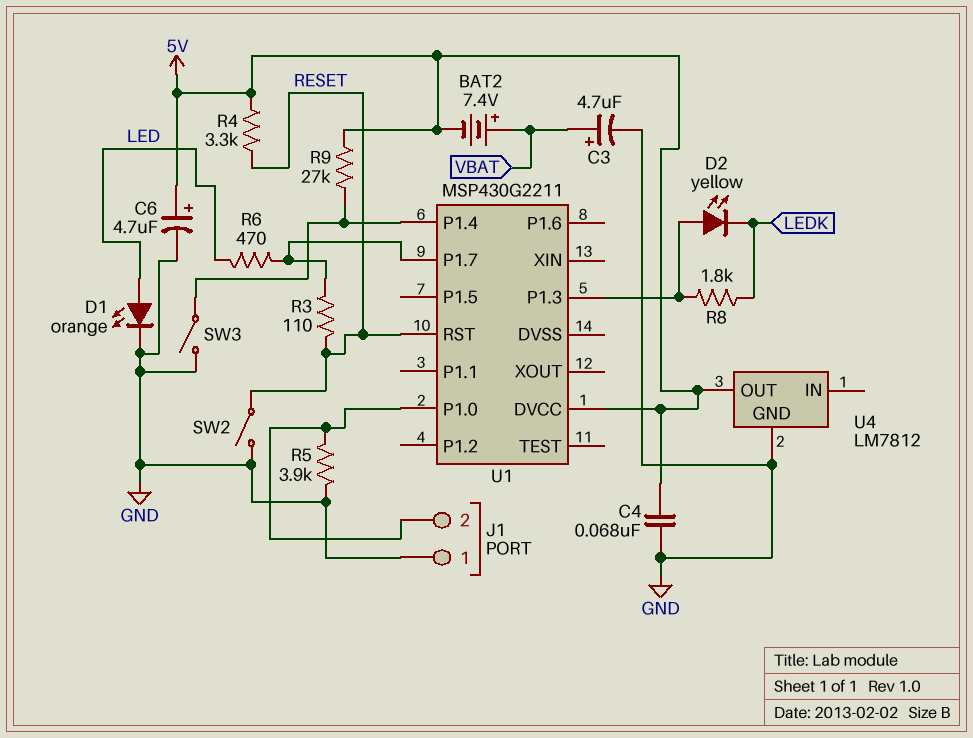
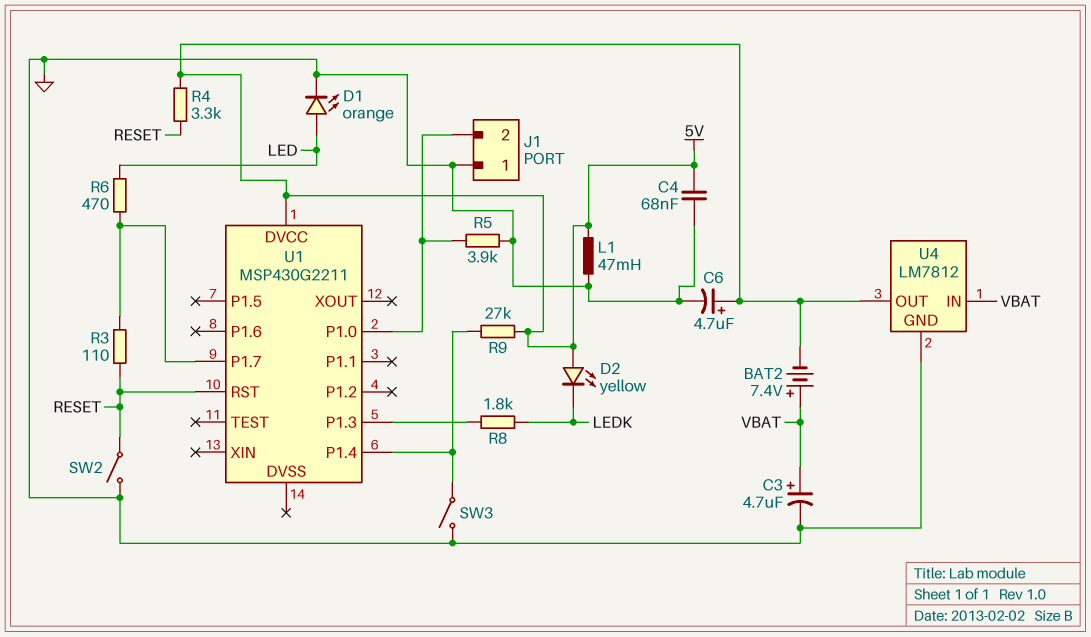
D2: LED yellow (A U1/P1.3, K LEDK) -> LED yellow (A 5V, K LEDK)
L1: none -> 47mH (5V, GND)
U4 pin IN: none -> VBAT

